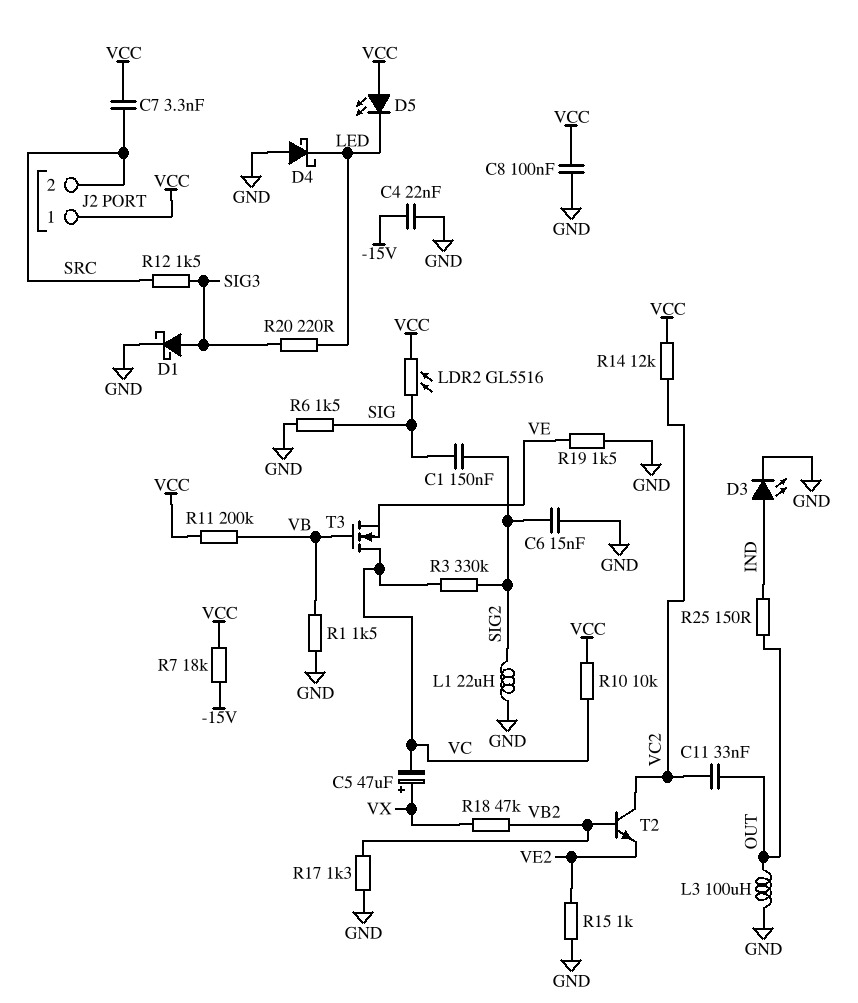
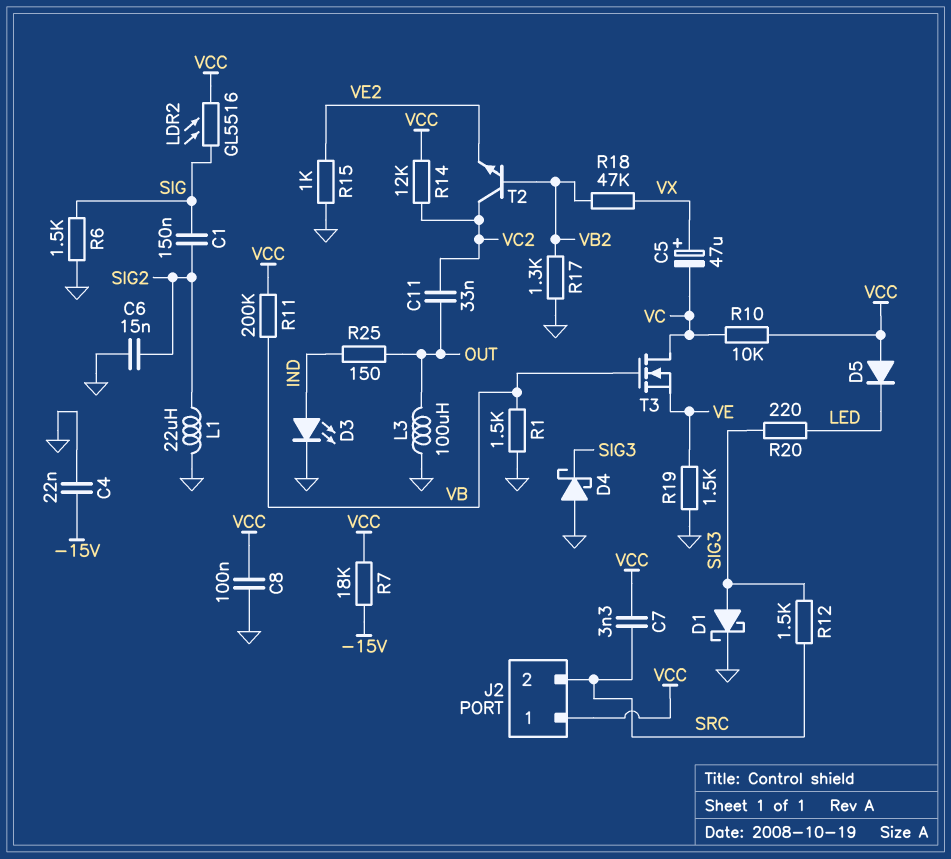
D4: schottky (A GND, K LED) -> schottky (A GND, K SIG3)
D5: LED (A VCC, K LED) -> diode (A VCC, K LED)
R3: 330k (SIG2, VC) -> none

